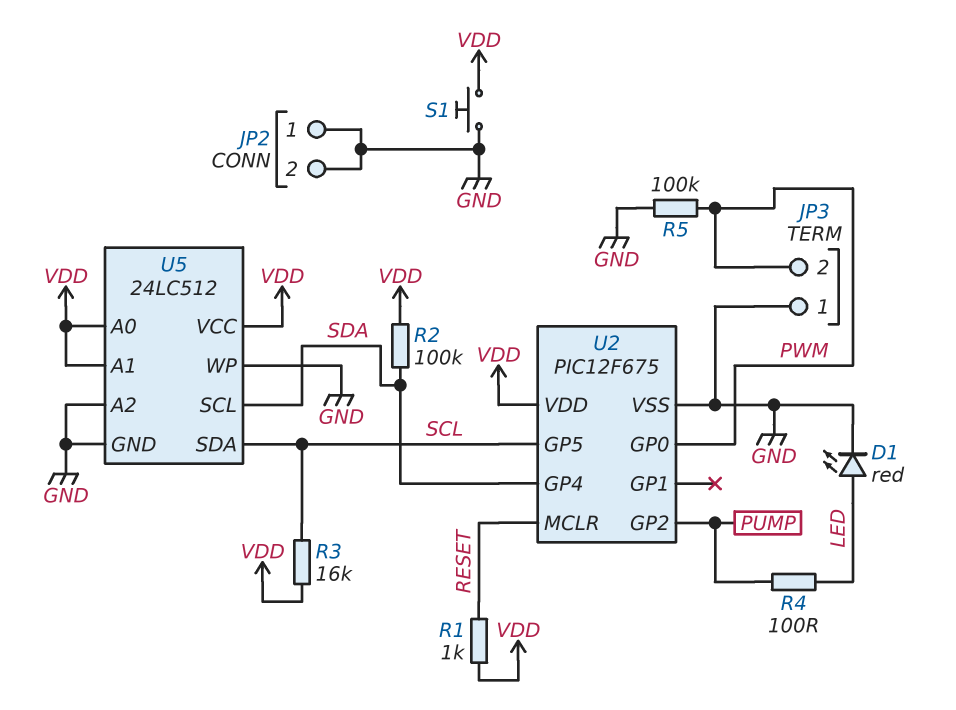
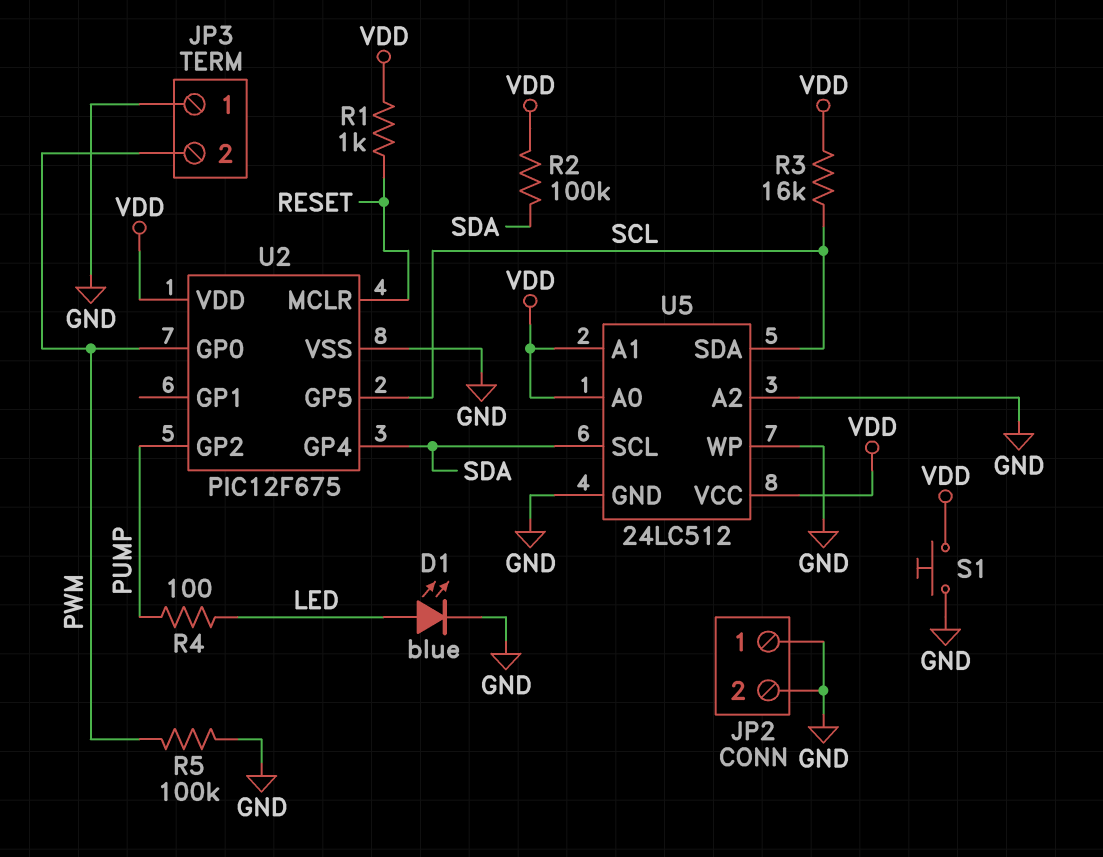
D1: LED red (A LED, K GND) -> LED blue (A LED, K GND)

